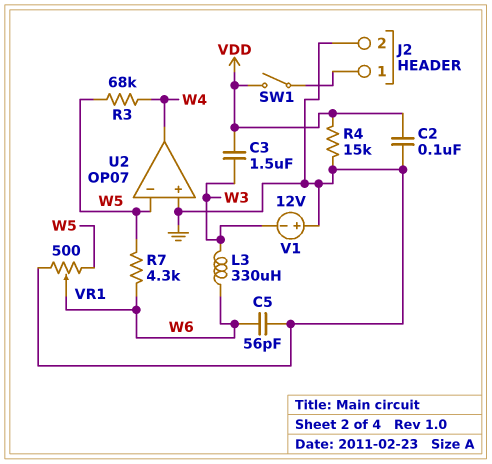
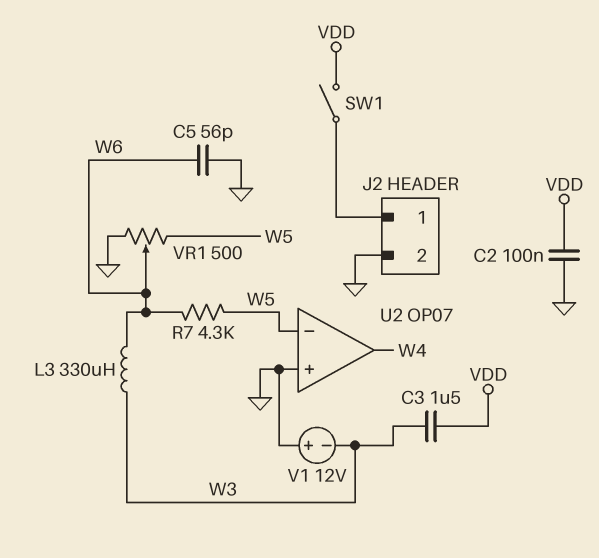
R3: 68k (W4, W5) -> none
R4: 15k (GND, VDD) -> none

